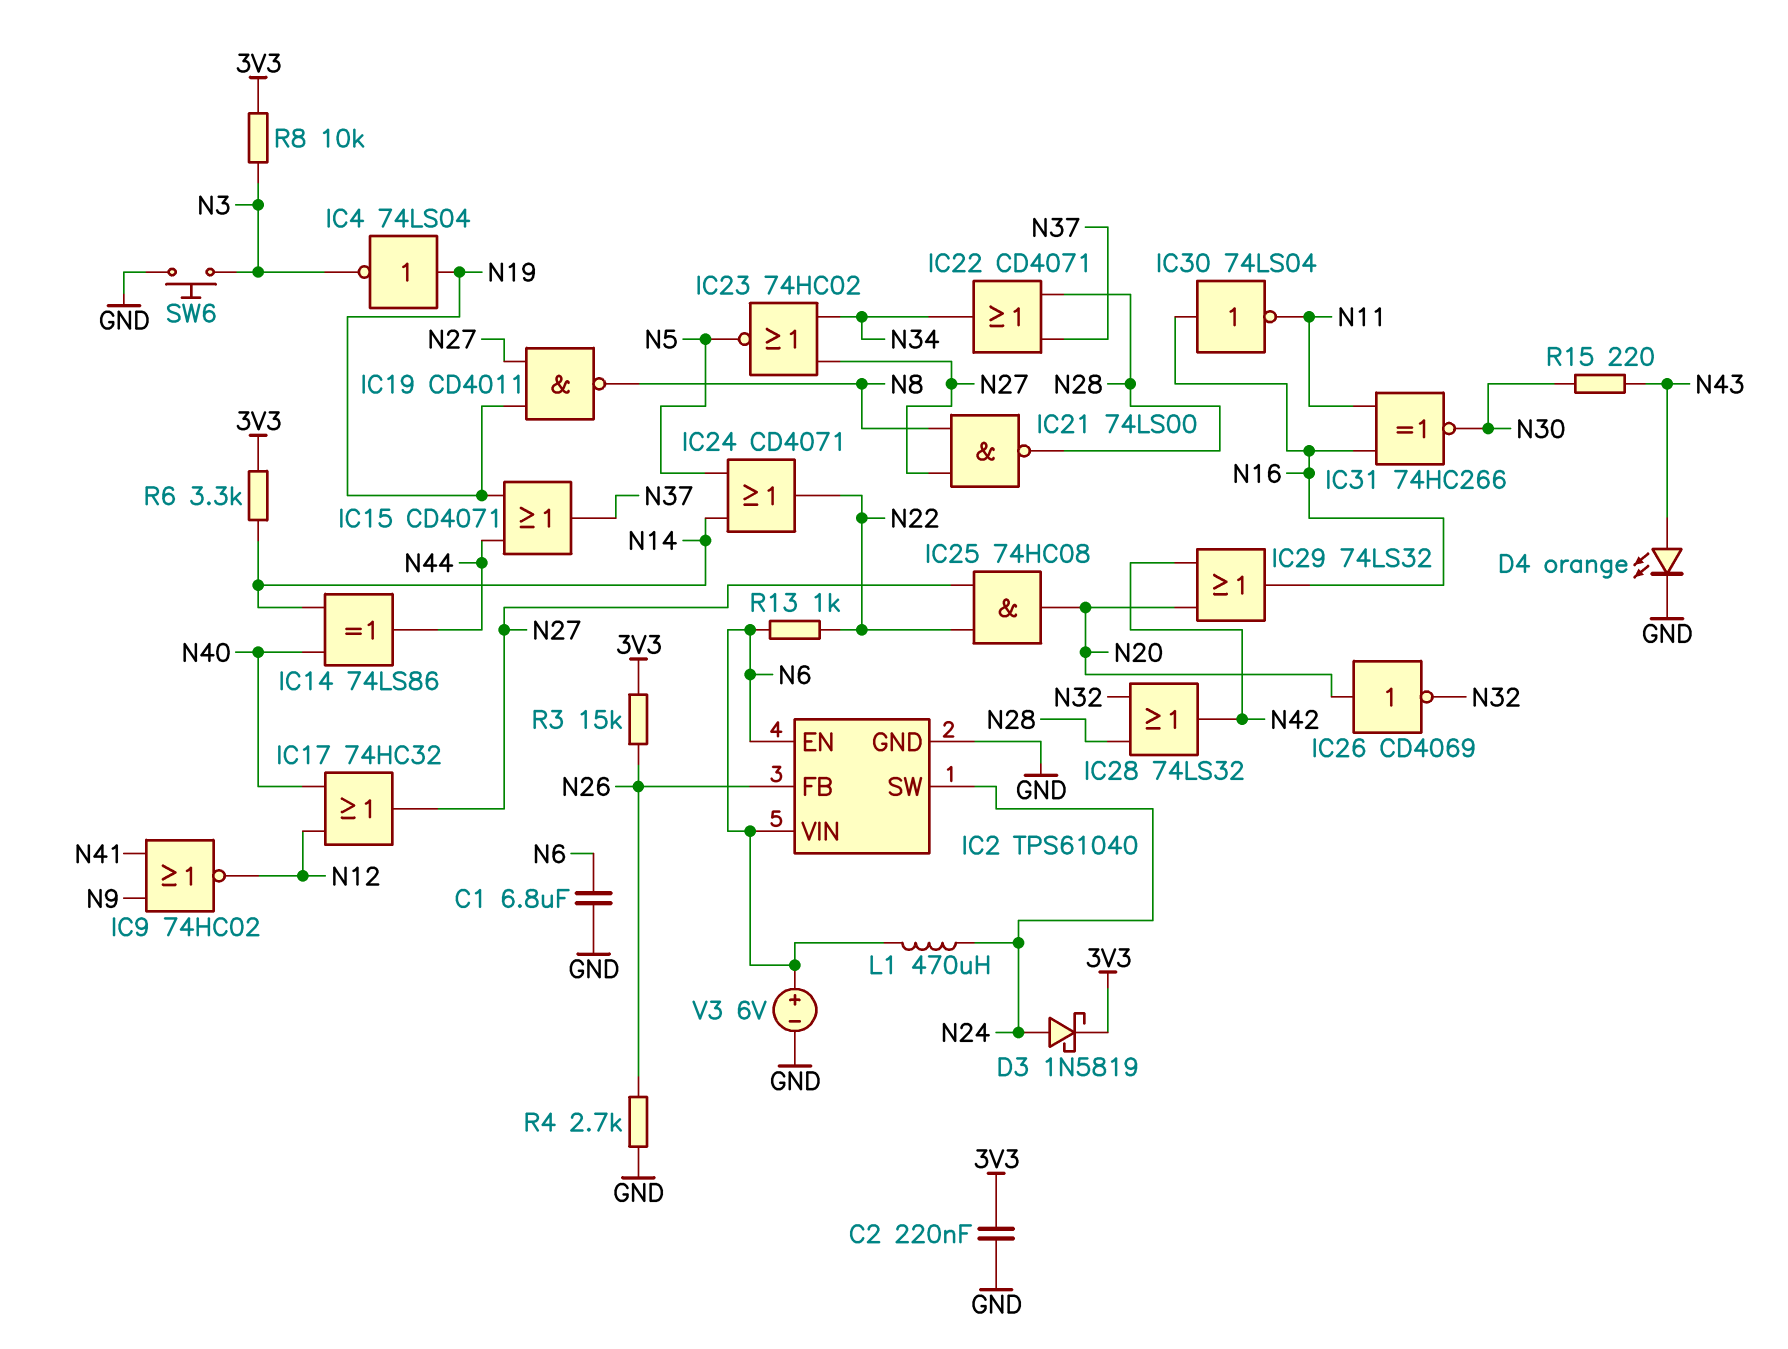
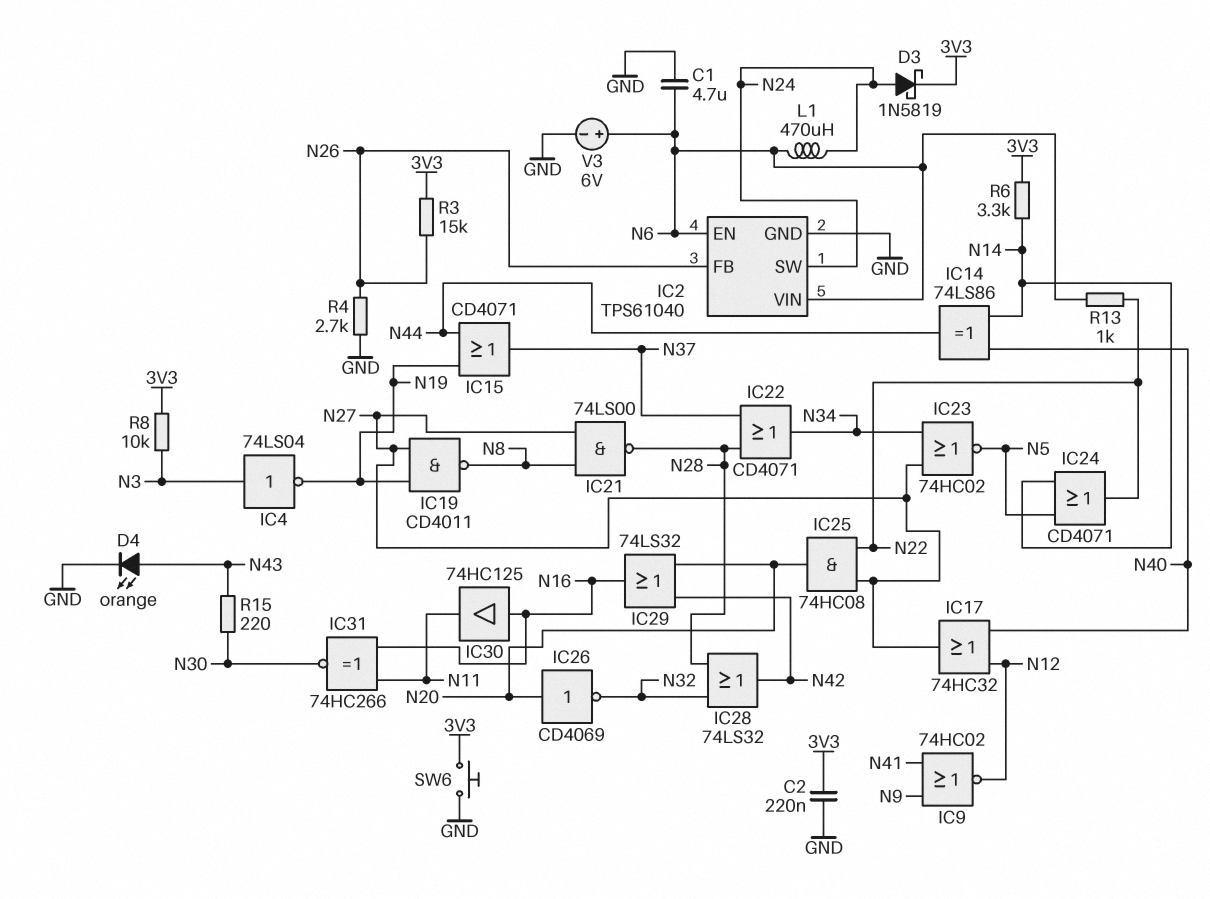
C1: 6.8uF (GND, N6) -> 4.7uF (GND, N6)
IC4: NOT 74LS04 (in N19, out N3) -> NOT 74LS04 (in N3, out N19)
IC30: NOT 74LS04 (in N16, out N11) -> buffer 74HC125 (in N16, out N11)
SW6: button (GND, N3) -> button (3V3, GND)

